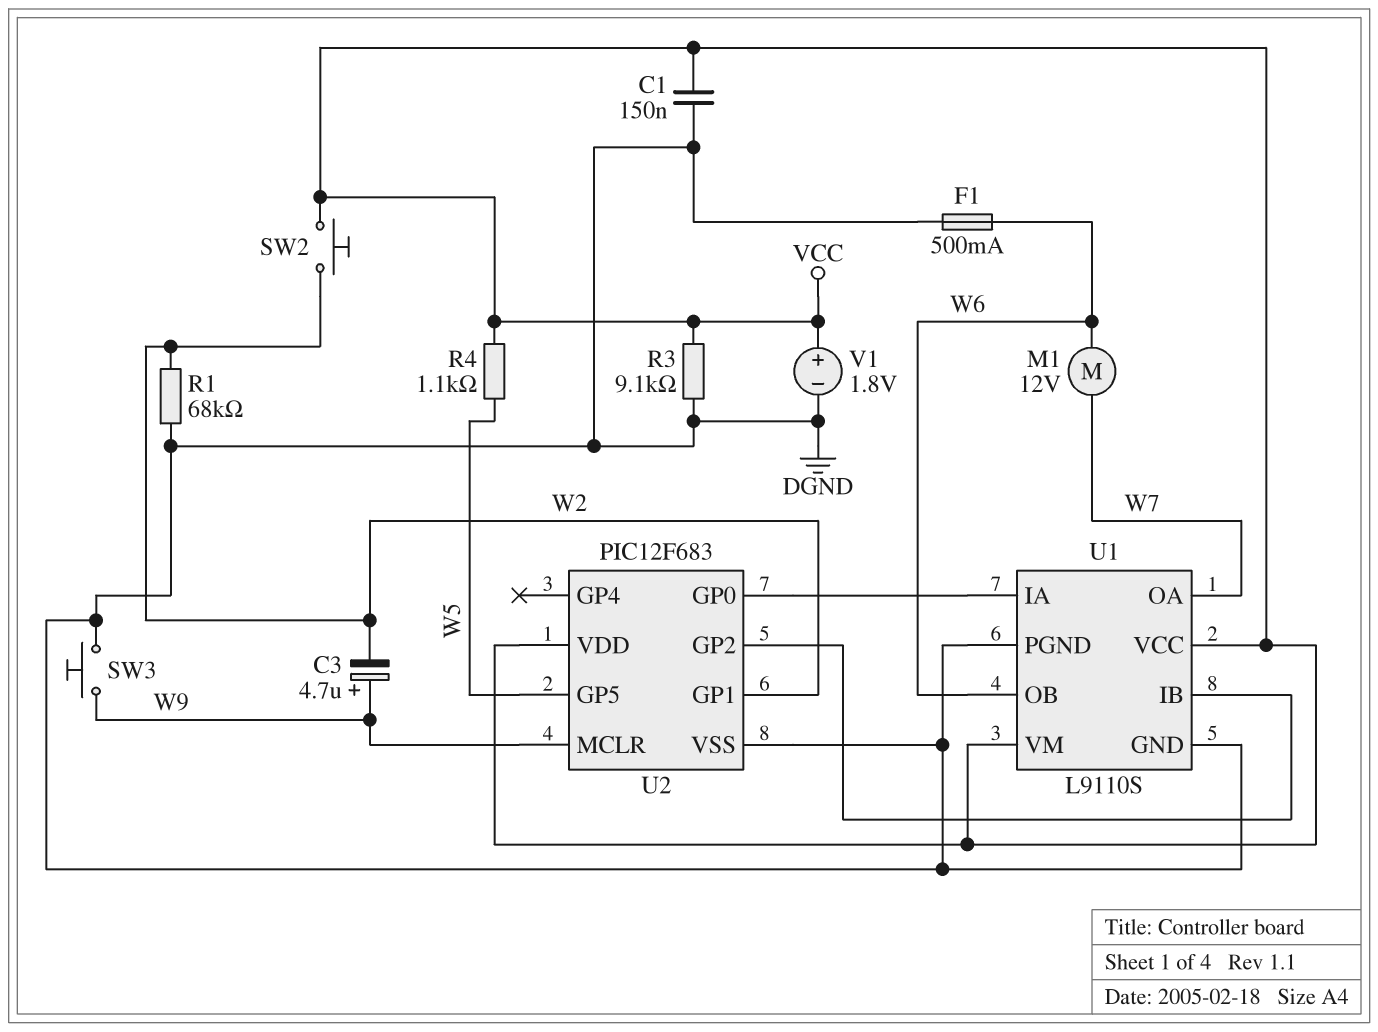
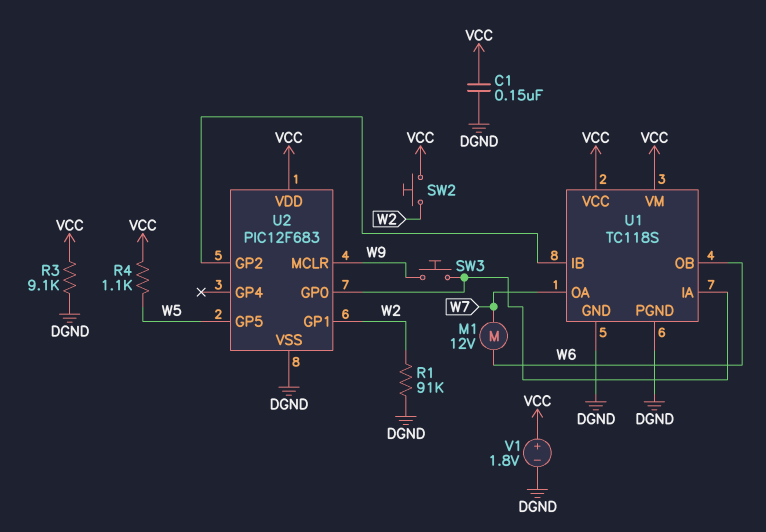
C3: 4.7uF (plus W9, minus W2) -> none
F1: 500mA (DGND, W6) -> none
R1: 68k (DGND, W2) -> 91k (DGND, W2)
SW3: button (DGND, W9) -> button (U1/IA, W9)
U1: L9110S -> TC118S

